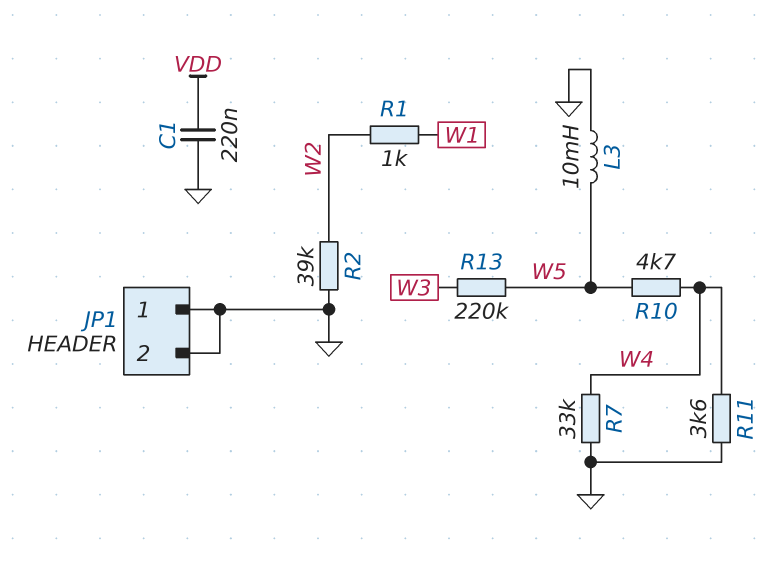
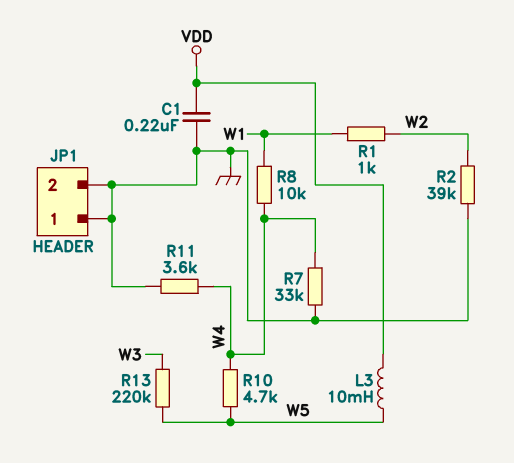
L3: 10mH (GND, W5) -> 10mH (VDD, W5)
R8: none -> 10k (W1, W4)

